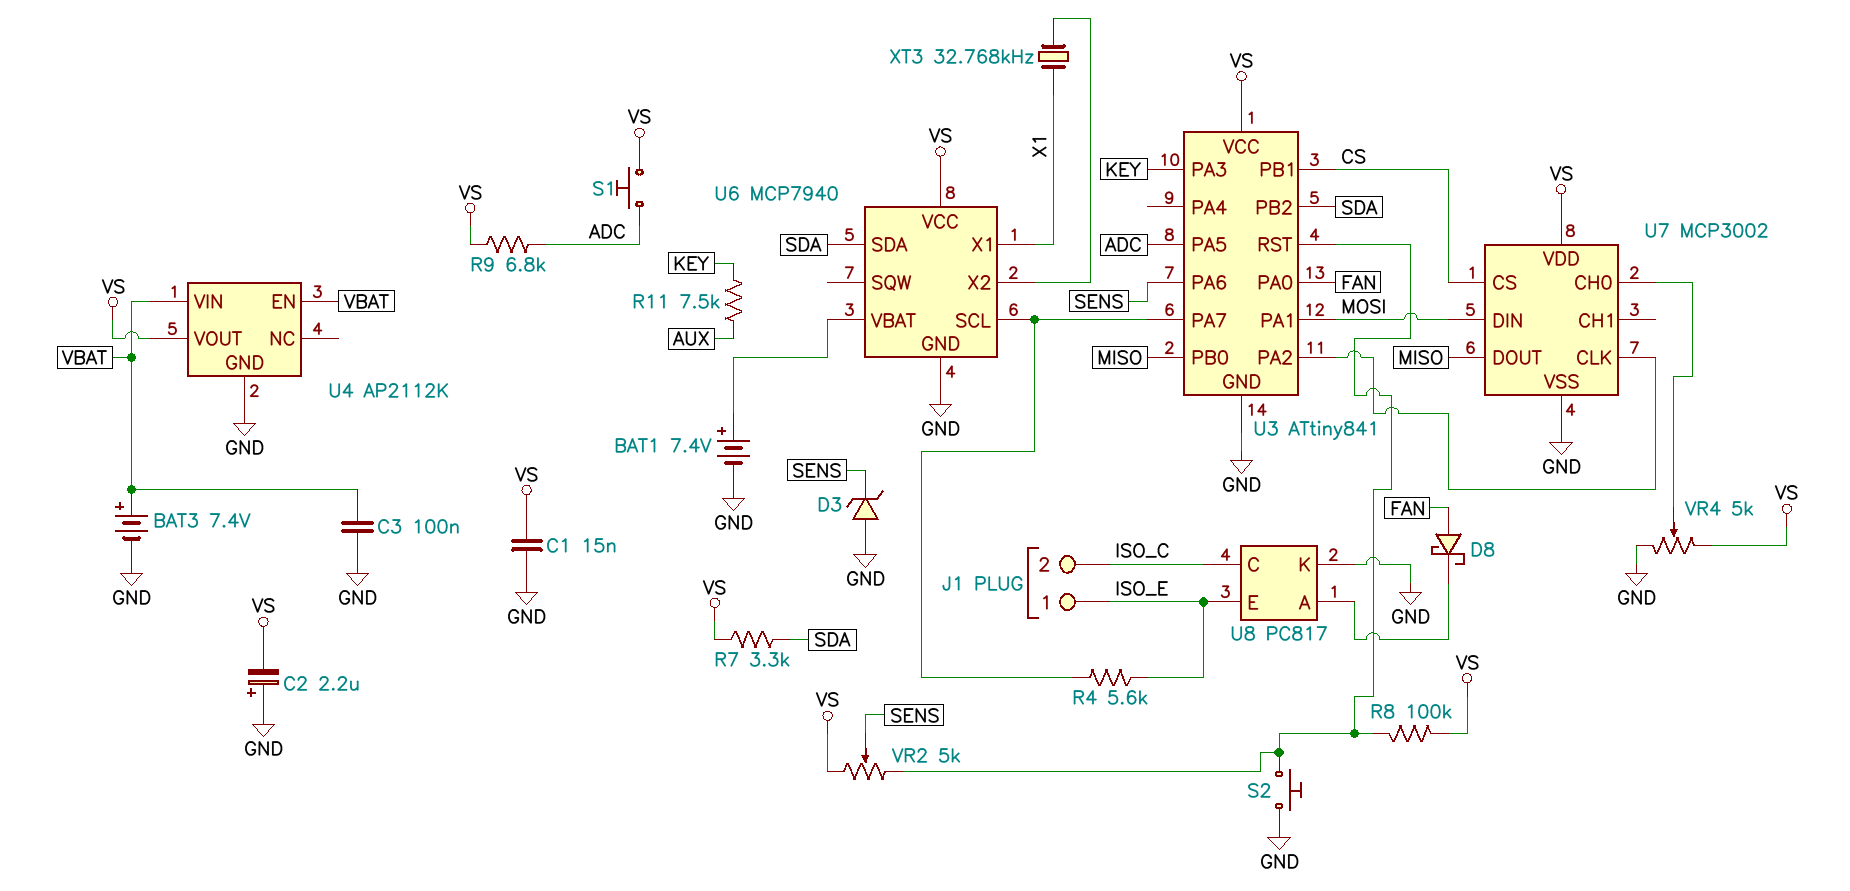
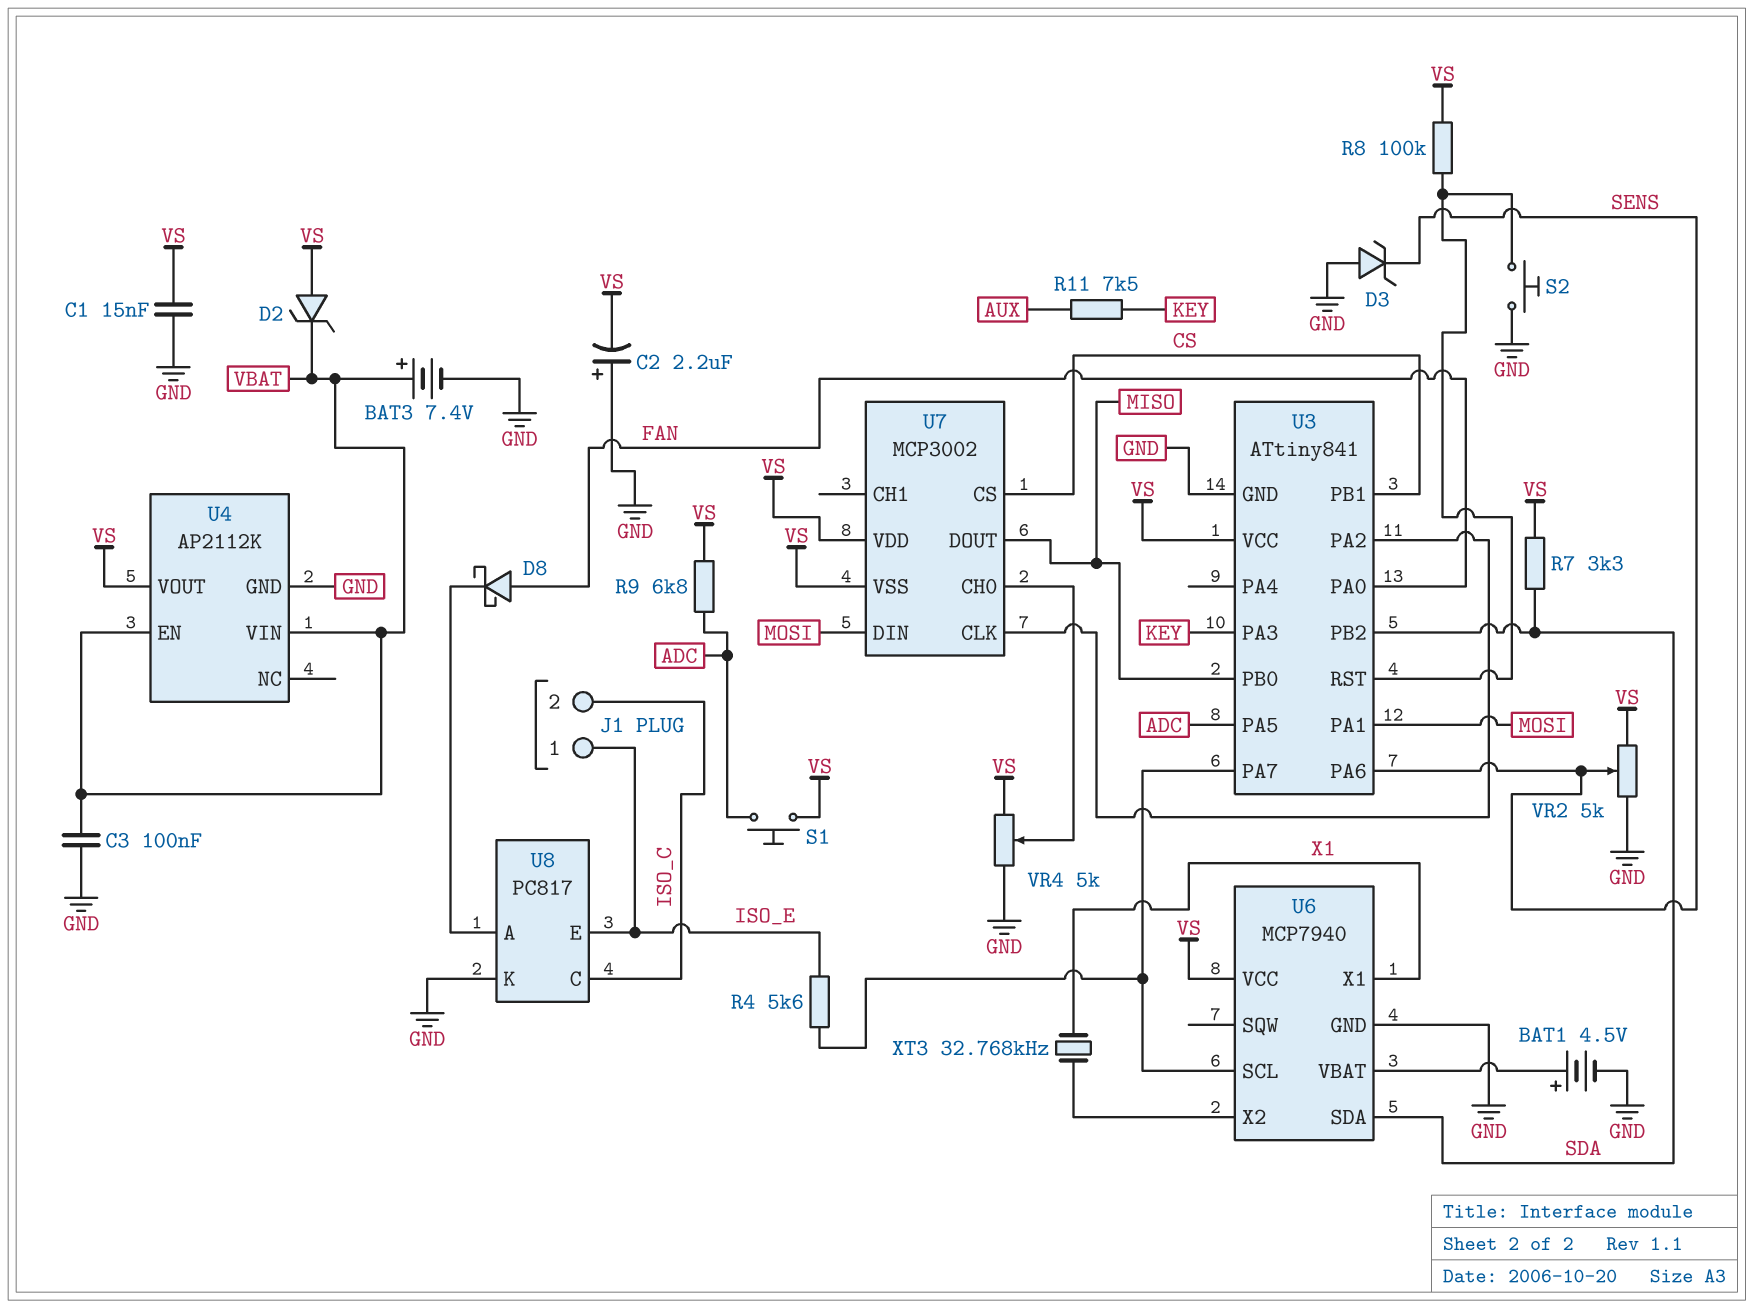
BAT1: 7.4V (plus U6/VBAT, minus GND) -> 4.5V (plus U6/VBAT, minus GND)
D2: none -> zener (A VS, K VBAT)
U7 pin VSS: GND -> VS
VR2: 5k (U3/RST, VS, wiper SENS) -> 5k (GND, VS, wiper SENS)

